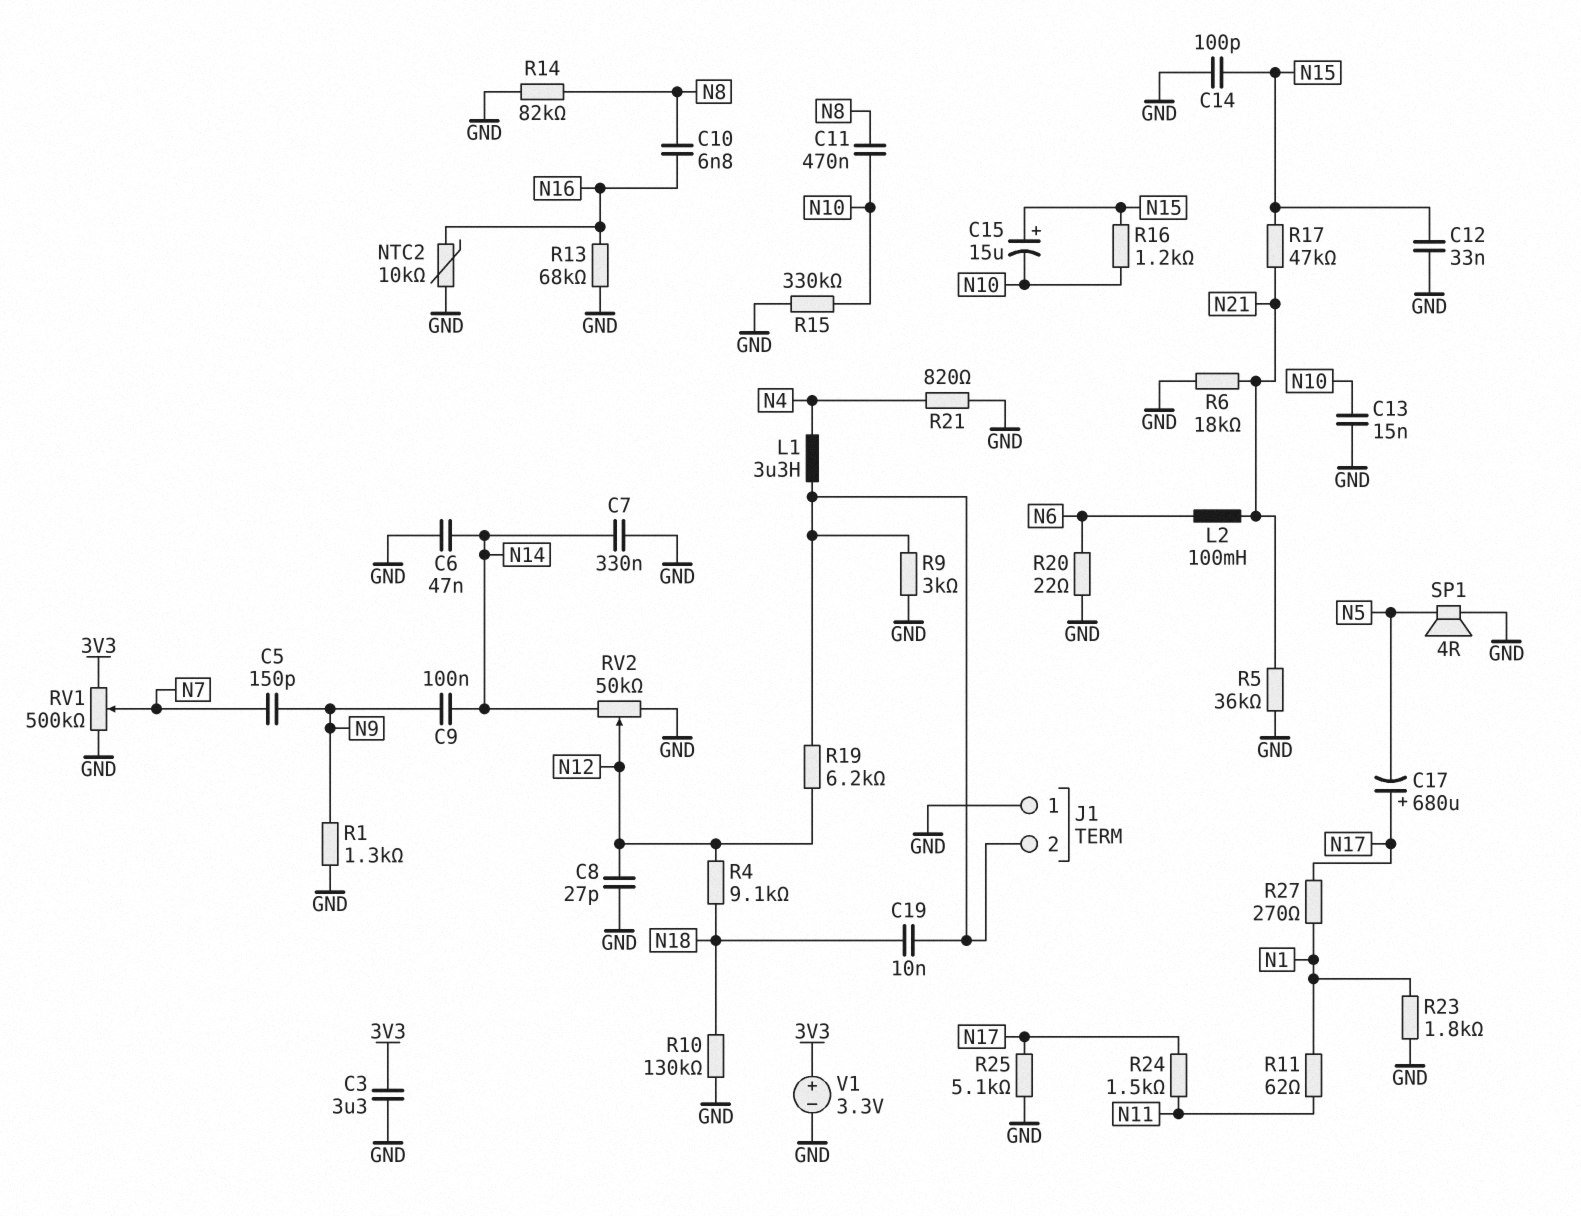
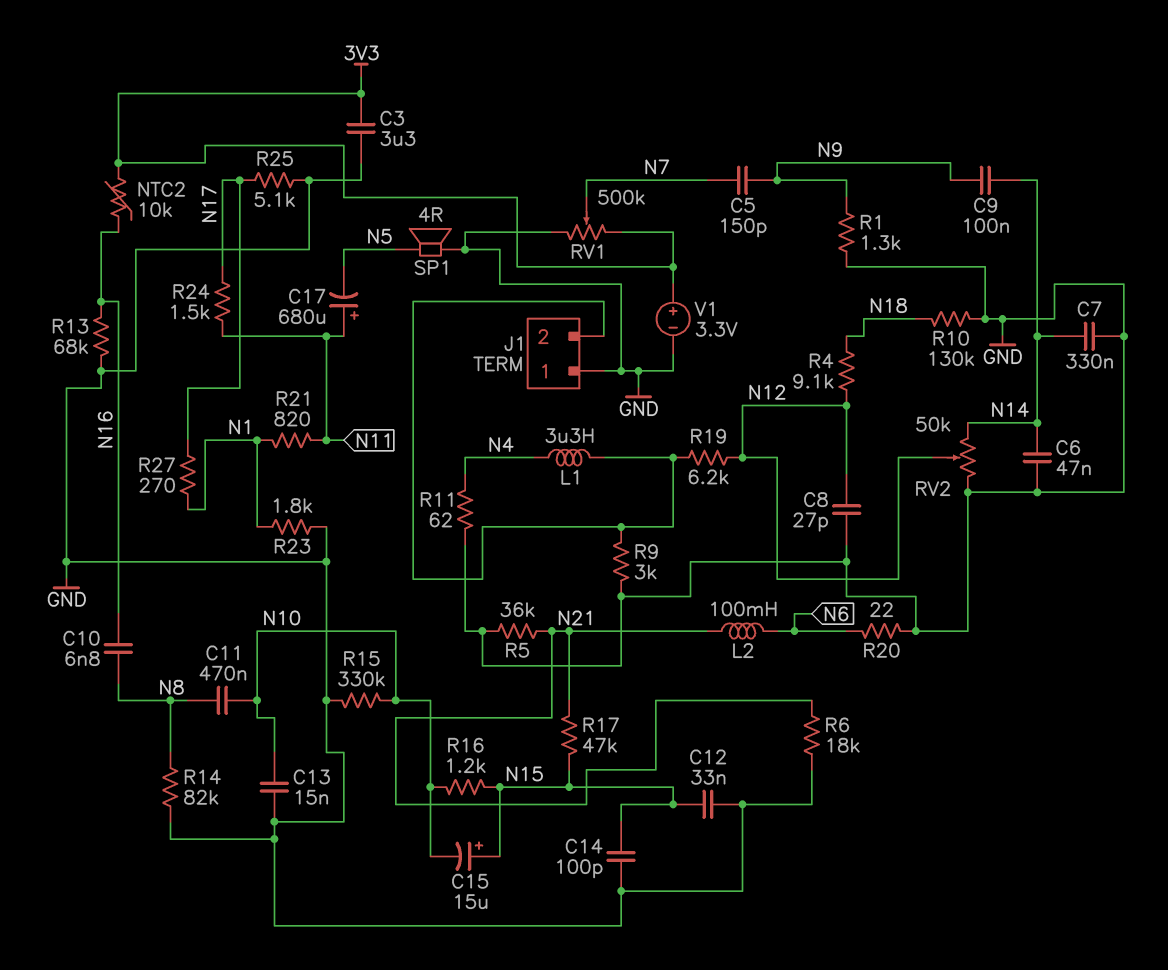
C17: 680uF (plus N17, minus N5) -> 680uF (plus N11, minus N5)
C19: 10nF (J1/2, N18) -> none
NTC2: 10k (GND, N16) -> 10k (3V3, N16)
R11: 62 (N1, N11) -> 62 (GND, N4)
R21: 820 (GND, N4) -> 820 (N1, N11)

